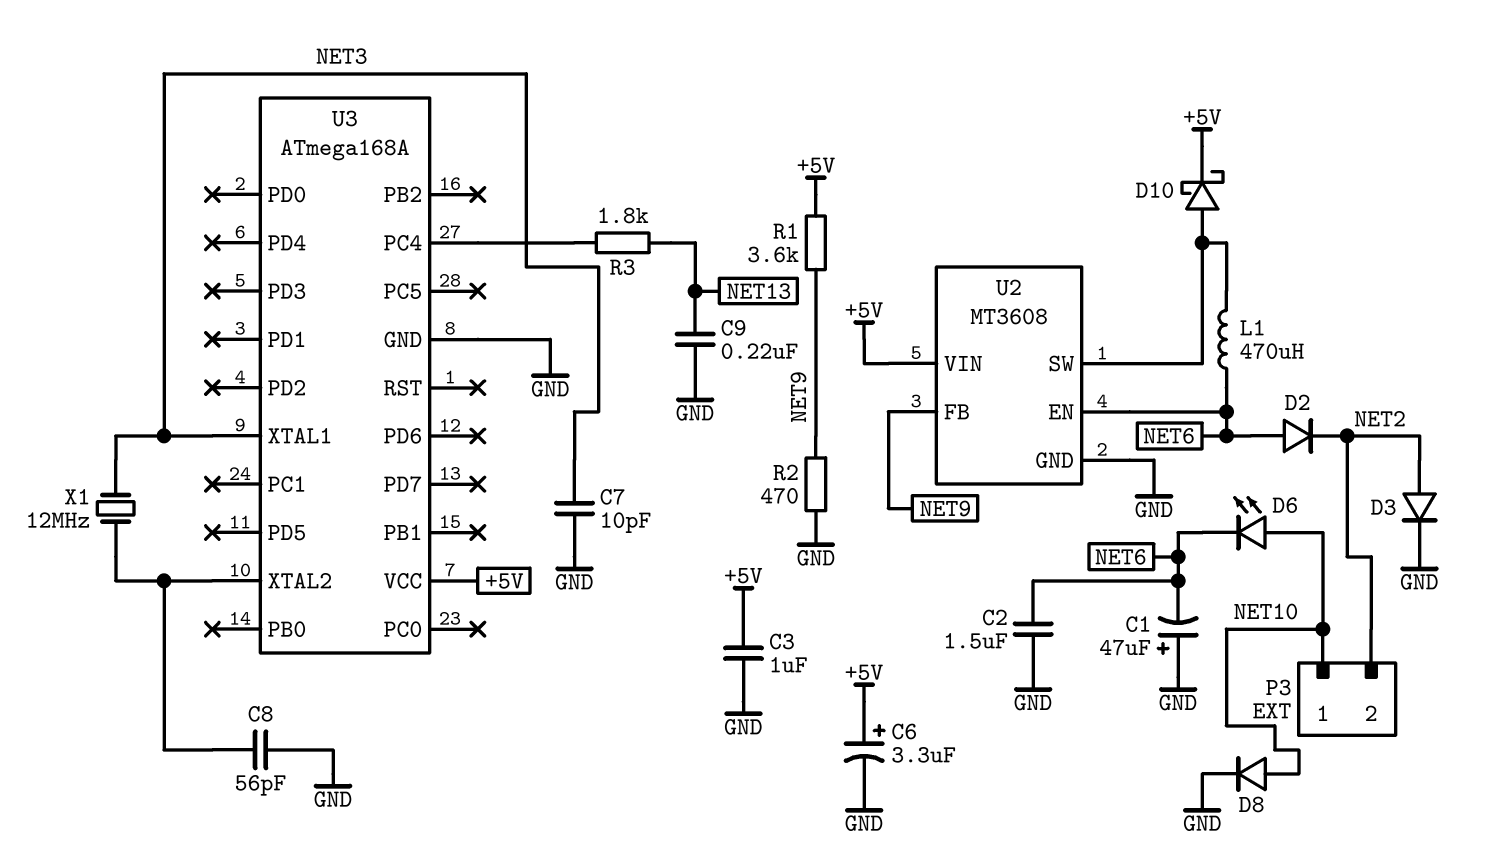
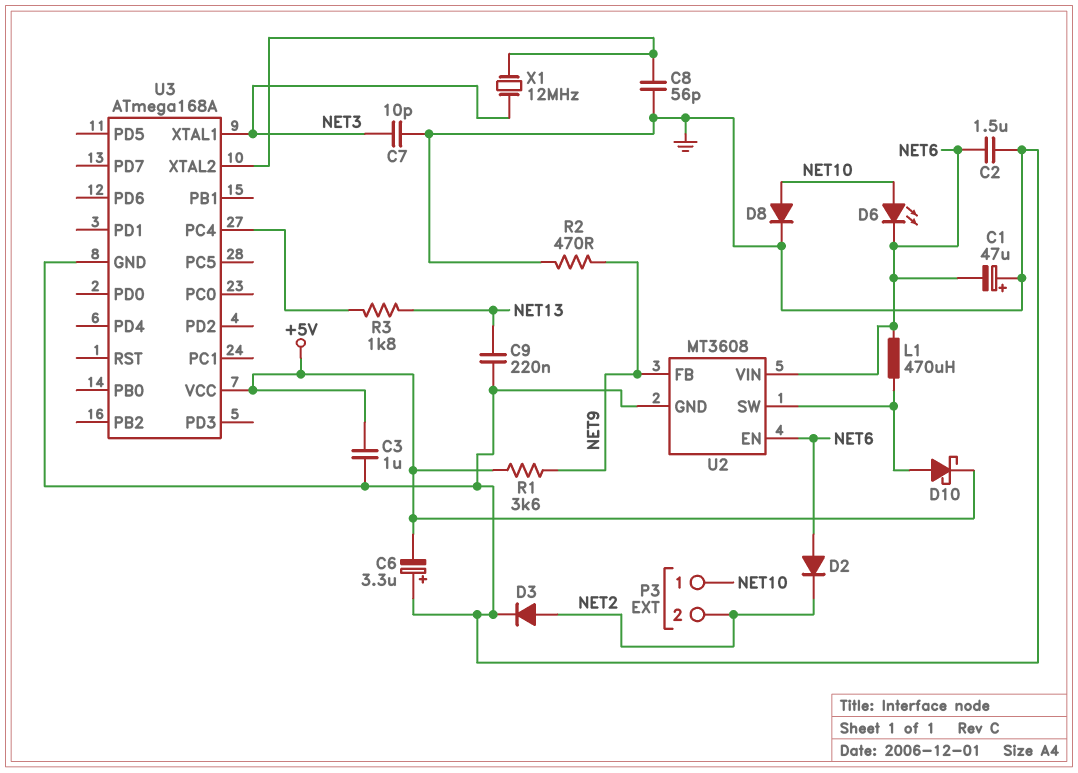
C6: 3.3uF (plus +5V, minus GND) -> 3.3uF (plus GND, minus +5V)
U2 pin VIN: +5V -> NET6

